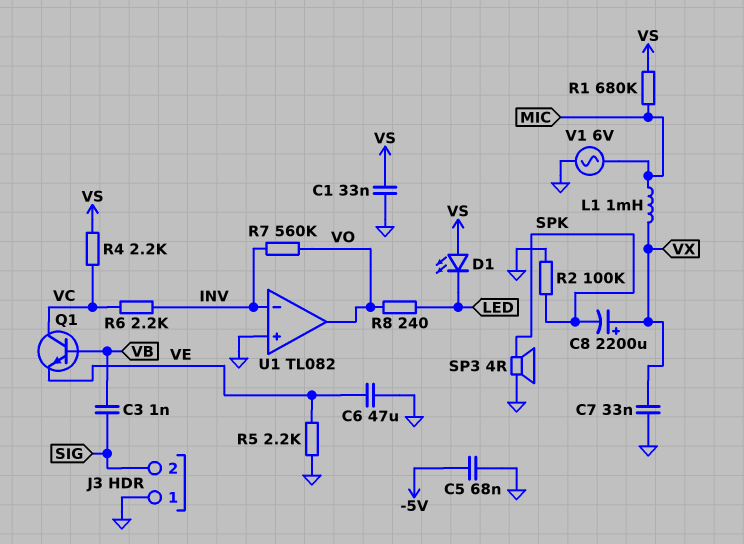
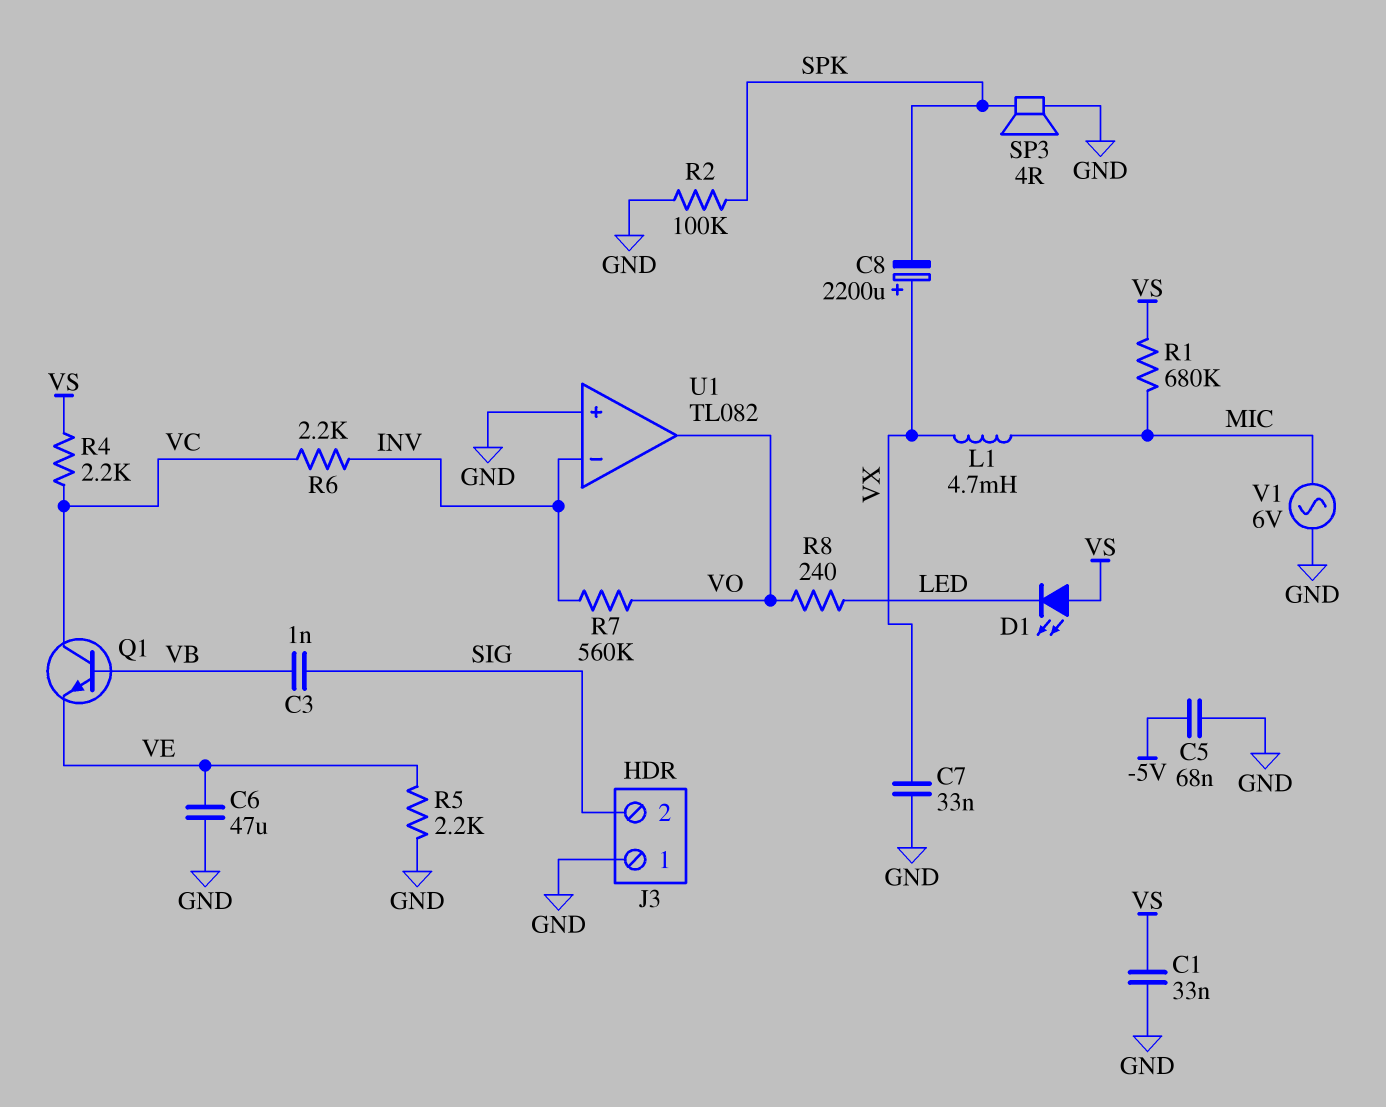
L1: 1mH (MIC, VX) -> 4.7mH (MIC, VX)

